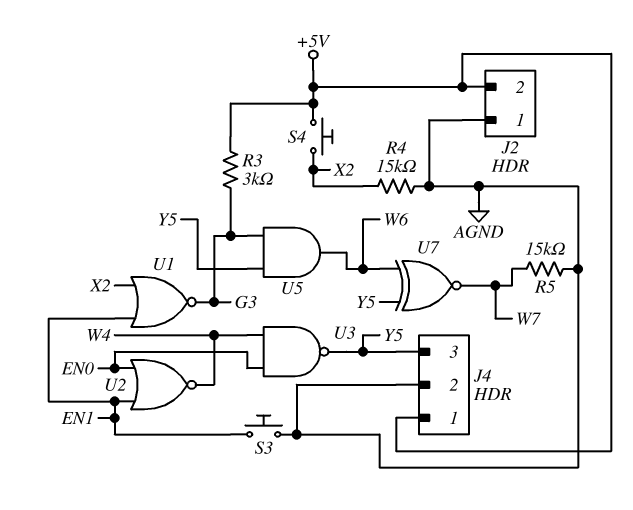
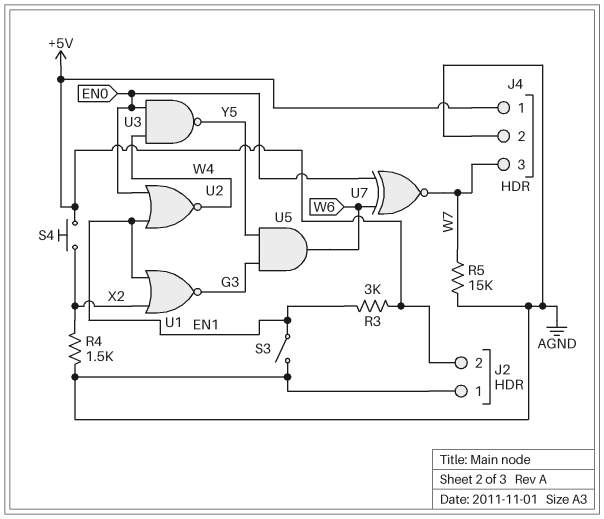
J4 pin 3: Y5 -> W7
R3: 3k (+5V, G3) -> 3k (+5V, EN1)
R4: 15k (AGND, X2) -> 1.5k (AGND, X2)
S3: button (AGND, EN1) -> switch (AGND, EN1)
U7: XNOR (in W6, in Y5, out W7) -> XNOR (in EN0, in W6, out W7)

